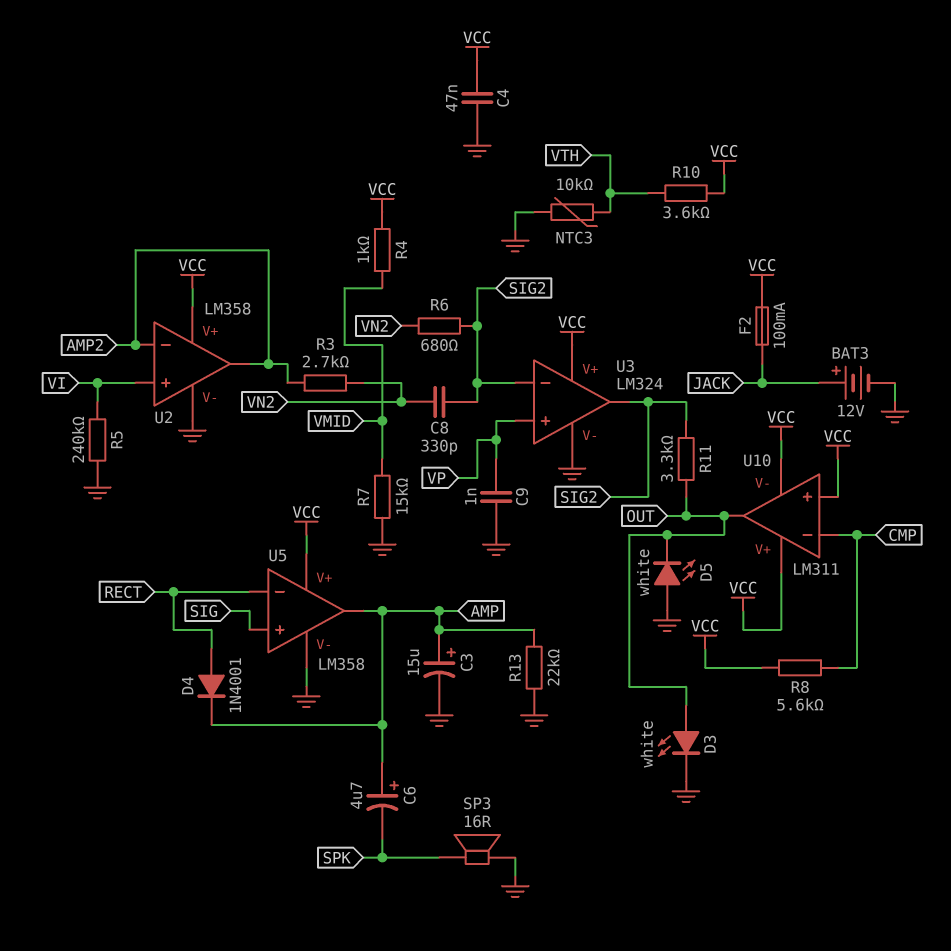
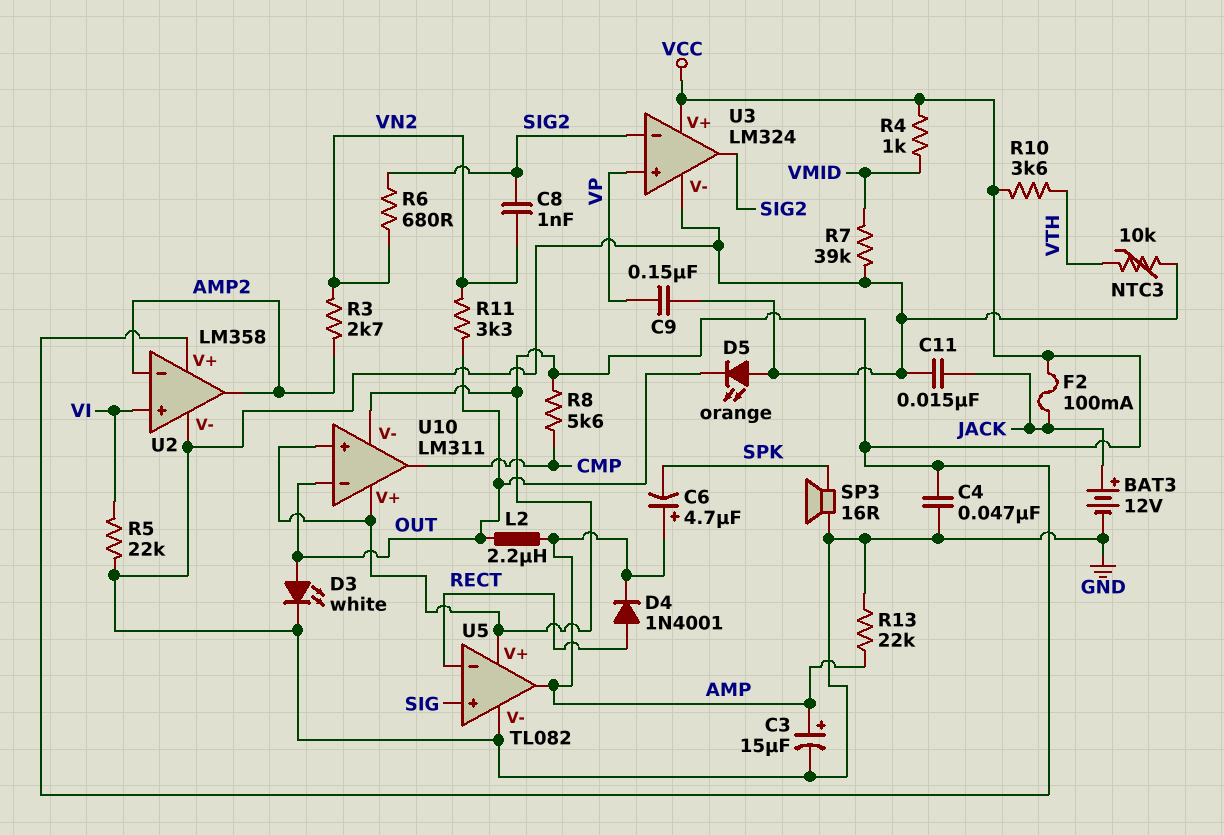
C8: 330pF (SIG2, VN2) -> 1nF (SIG2, VN2)
C9: 1nF (GND, VP) -> 150nF (GND, VP)
C11: none -> 15nF (GND, JACK)
D5: LED white (A GND, K OUT) -> LED orange (A GND, K OUT)
L2: none -> 2.2uH (AMP, OUT)
R5: 240k (GND, VI) -> 22k (GND, VI)
R7: 15k (GND, VMID) -> 39k (GND, VMID)
R11: 3.3k (OUT, SIG2) -> 3.3k (OUT, VN2)
U5: LM358 -> TL082
U10 pin in-: CMP -> OUT
U10 pin out: OUT -> CMP

